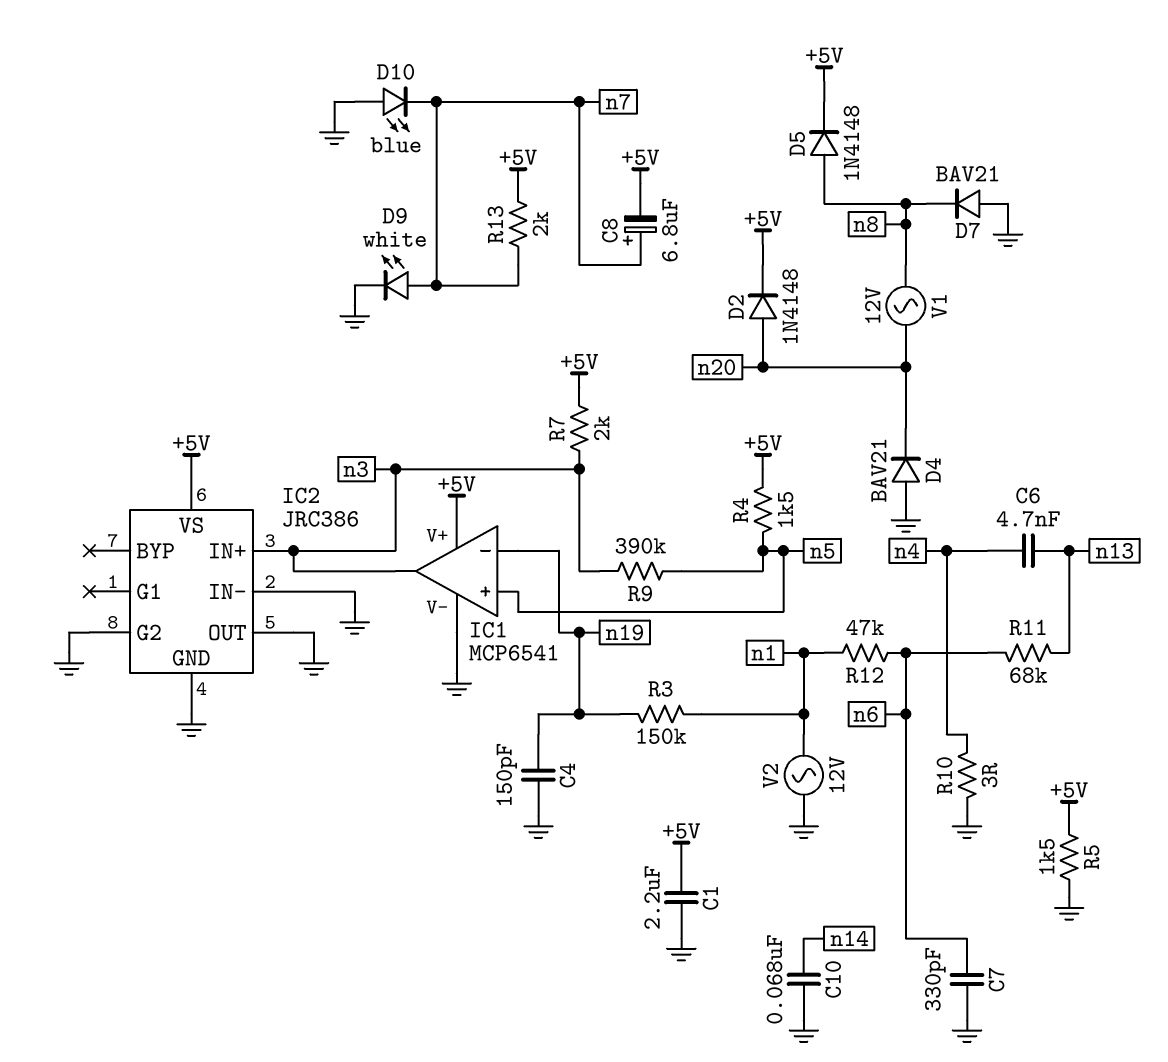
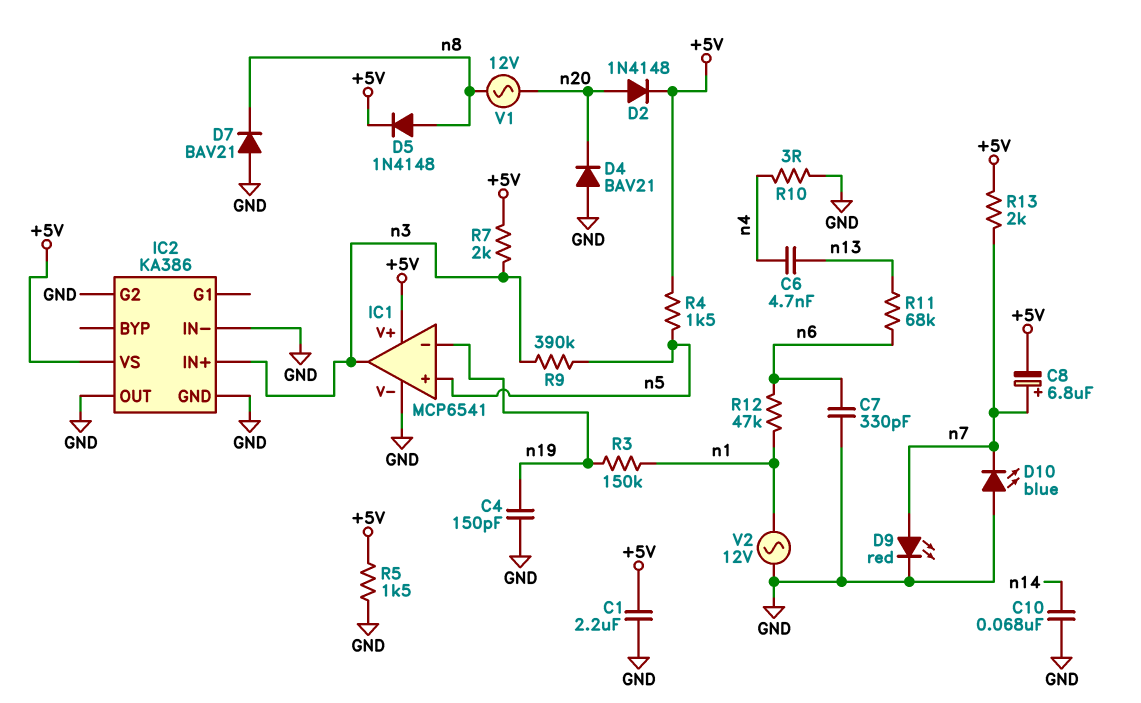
D9: LED white (A n7, K GND) -> LED red (A n7, K GND)
IC2: JRC386 -> KA386

